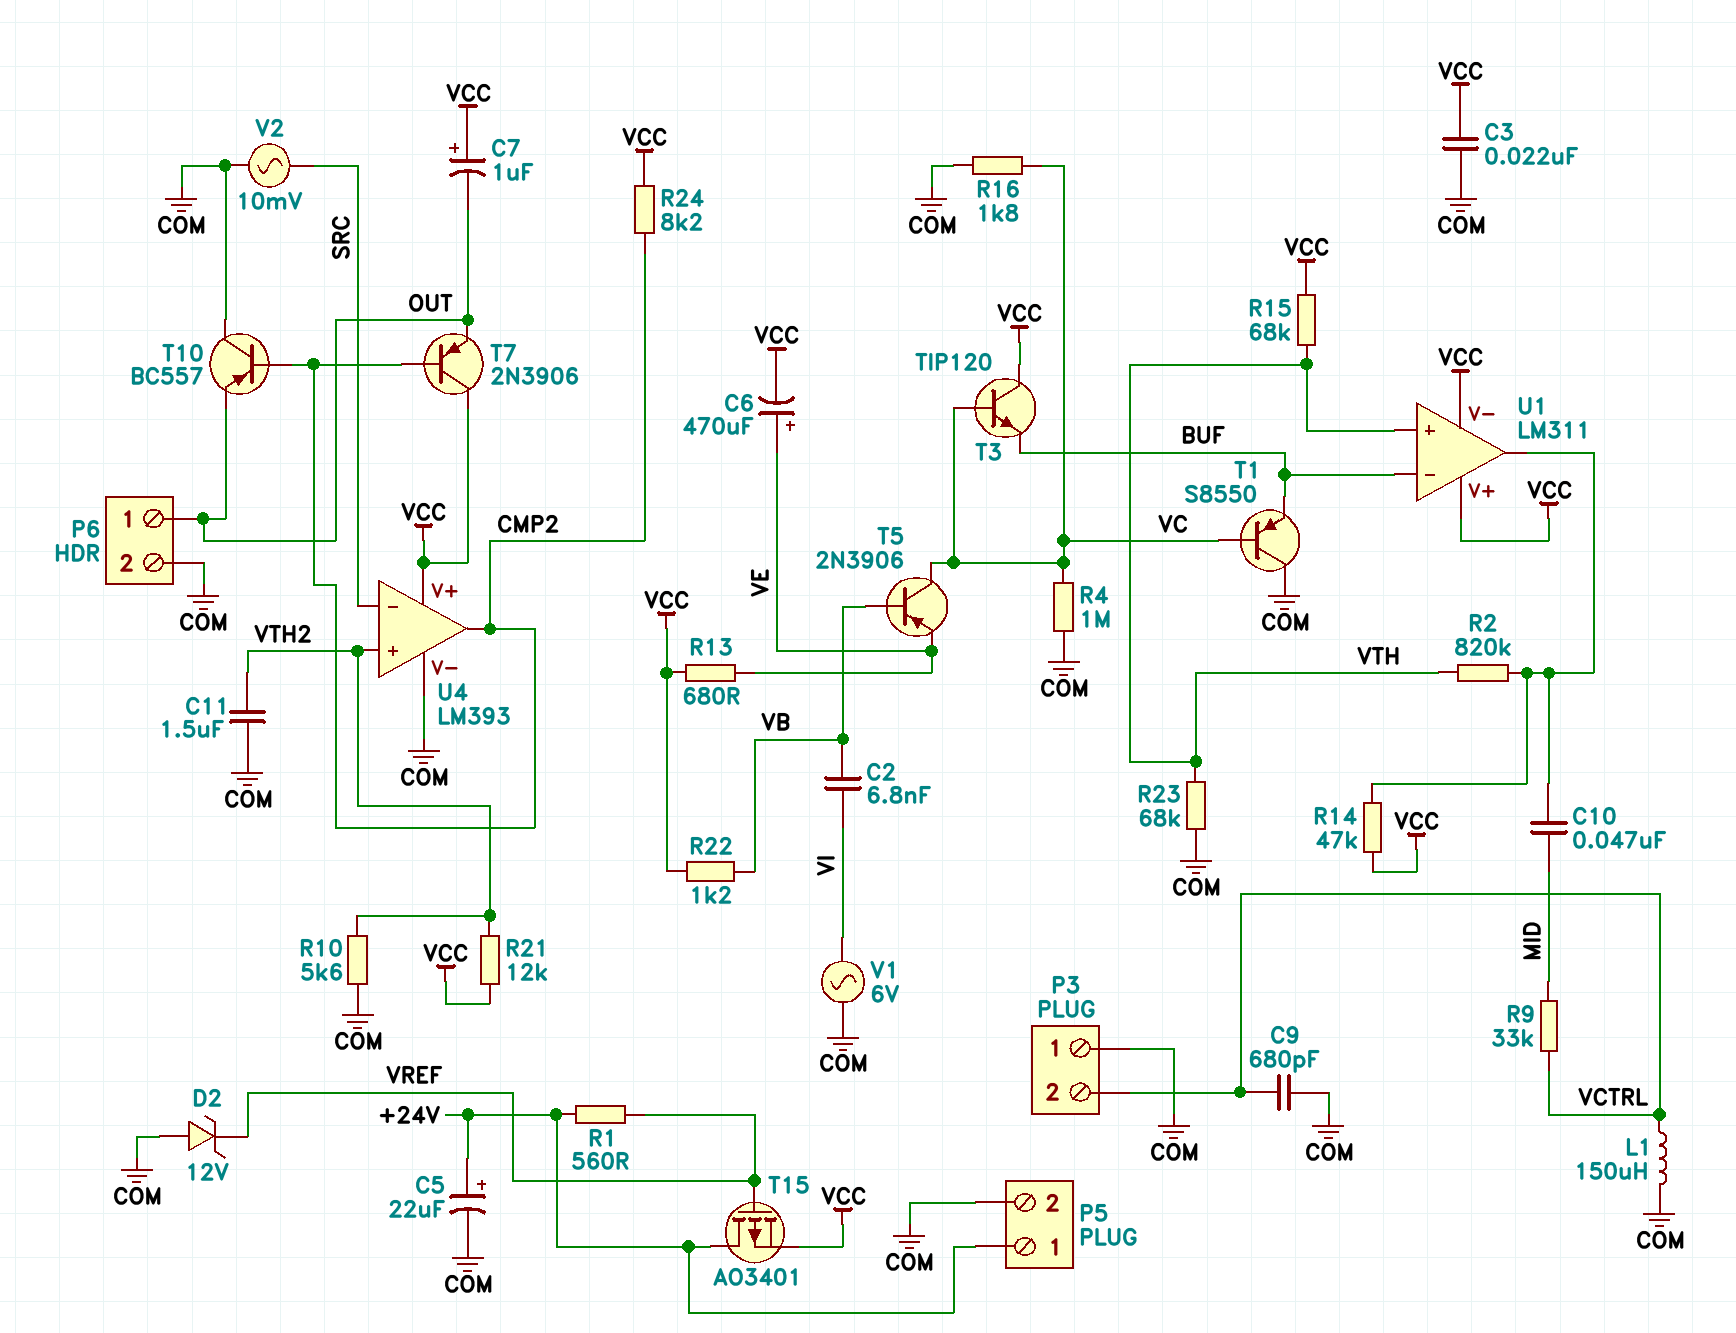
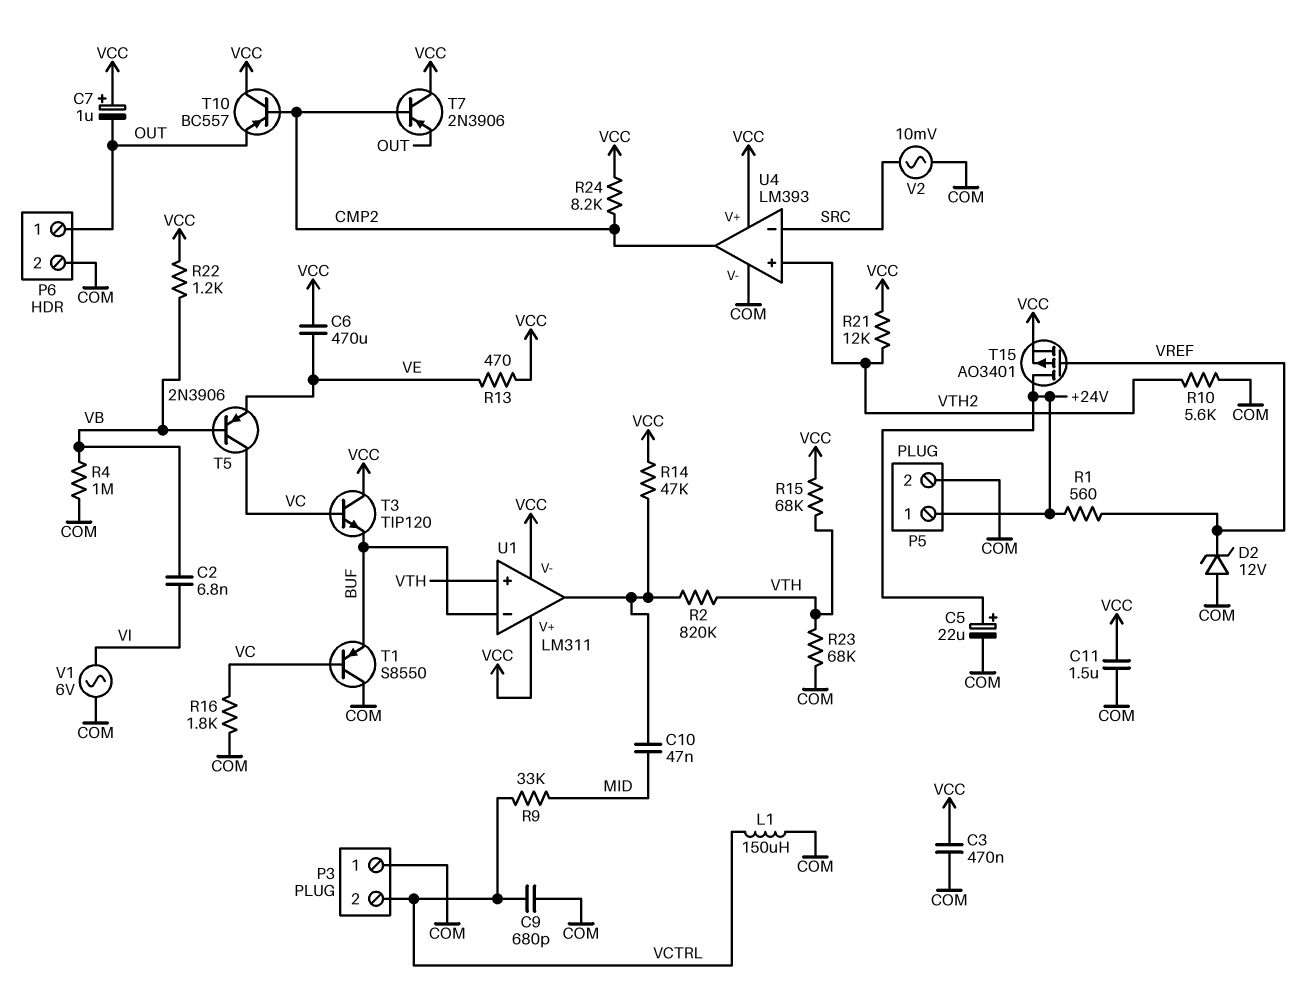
C3: 22nF (COM, VCC) -> 470nF (COM, VCC)
C6: 470uF (plus VE, minus VCC) -> 470uF (VCC, VE)
C11: 1.5uF (COM, VTH2) -> 1.5uF (COM, VCC)
R4: 1M (COM, VC) -> 1M (COM, VB)
R13: 680 (VCC, VE) -> 470 (VCC, VE)
T10: PNP BC557 (B CMP2, C COM, E OUT) -> PNP BC557 (B CMP2, C VCC, E OUT)

